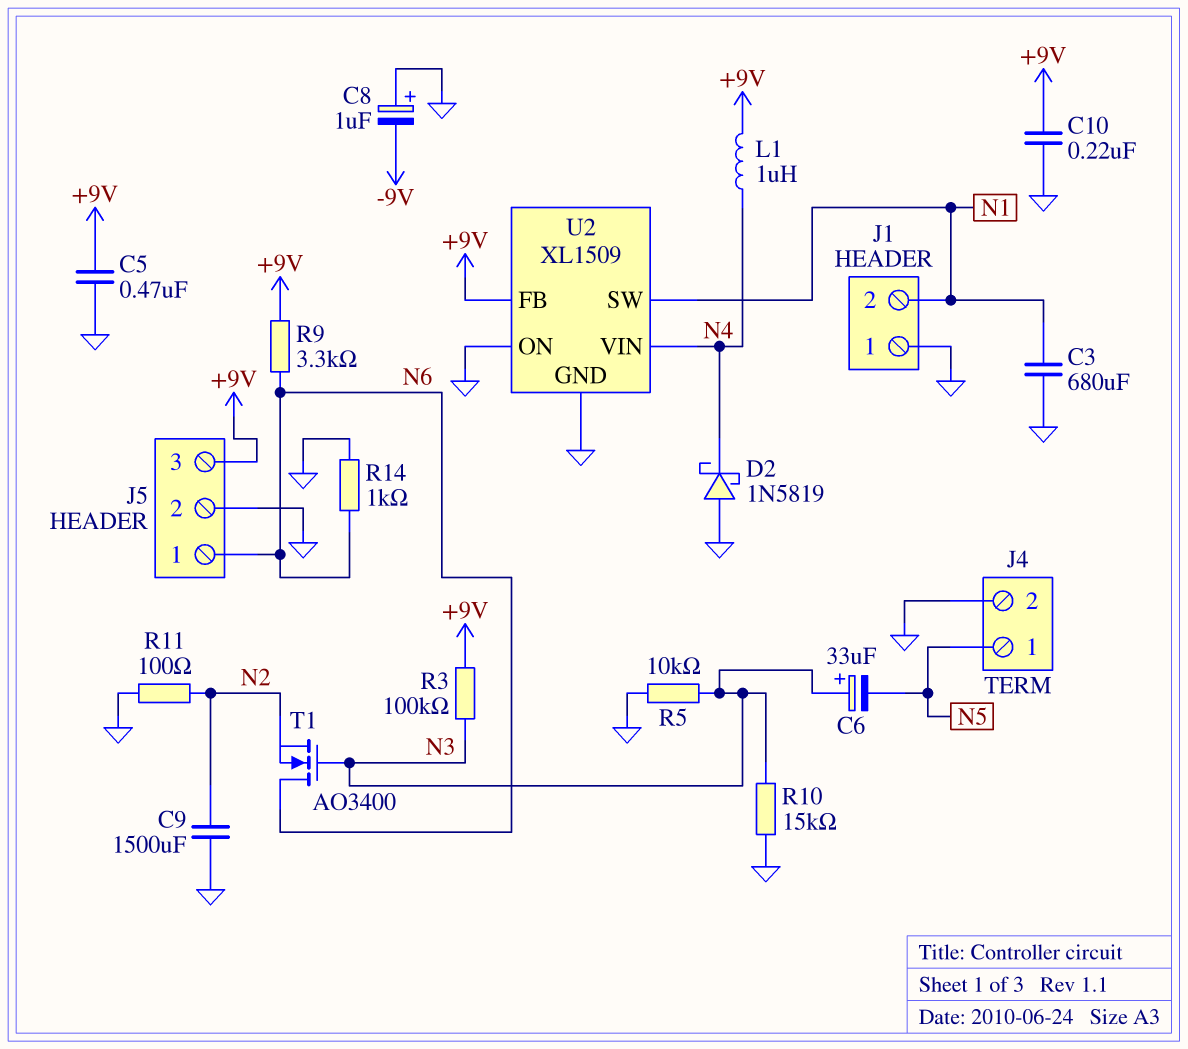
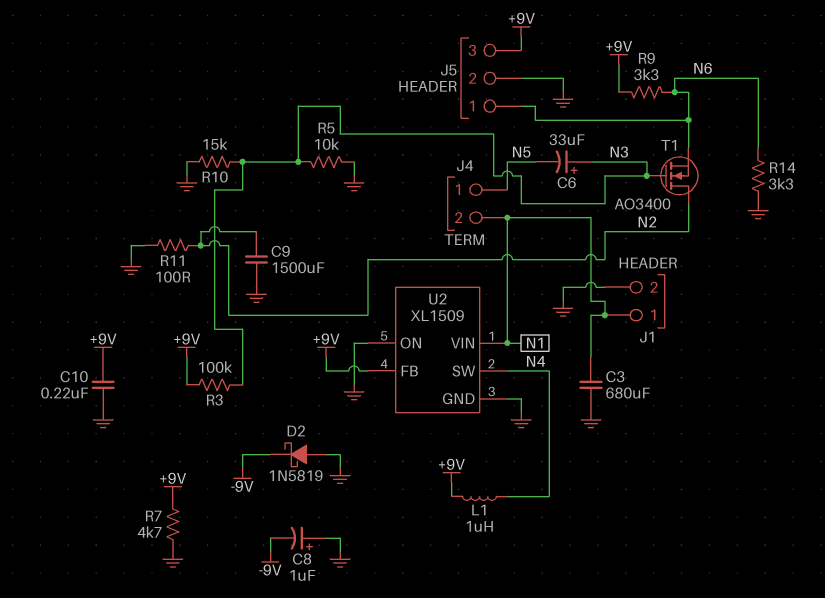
C5: 470nF (+9V, GND) -> none
D2: schottky 1N5819 (A GND, K N4) -> schottky 1N5819 (A GND, K -9V)
J1 pin 1: GND -> N1
J1 pin 2: N1 -> GND
J4 pin 2: GND -> N1
R7: none -> 4.7k (+9V, GND)
R14: 1k (GND, N6) -> 3.3k (GND, N6)
T1: NMOS AO3400 (G N3, D N6, S N2) -> NMOS AO3400 (G N3, D N2, S N6)
U2 pin SW: N1 -> N4
U2 pin VIN: N4 -> N1

